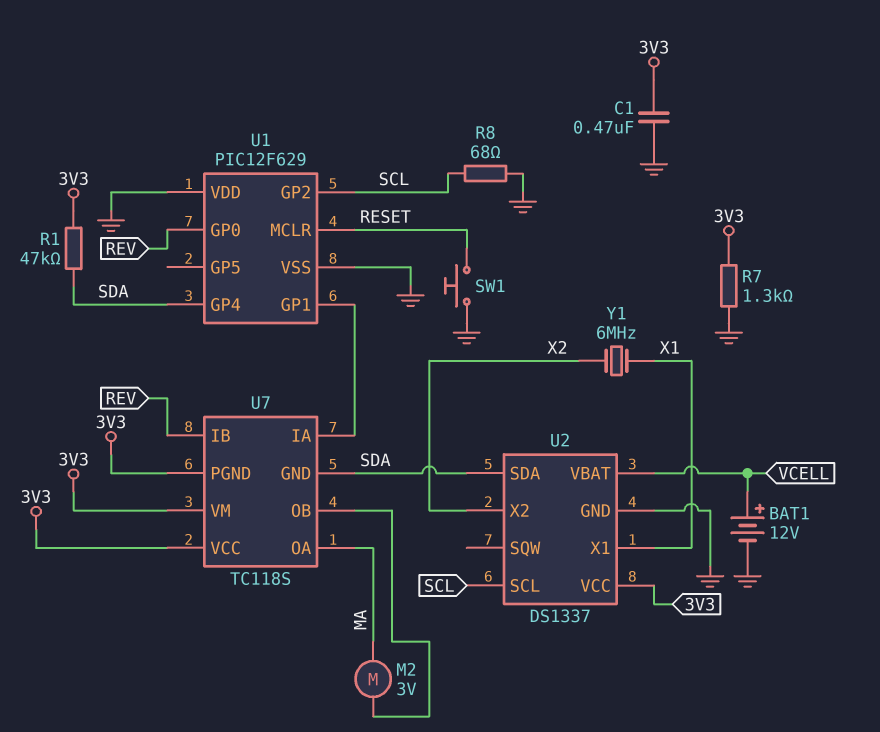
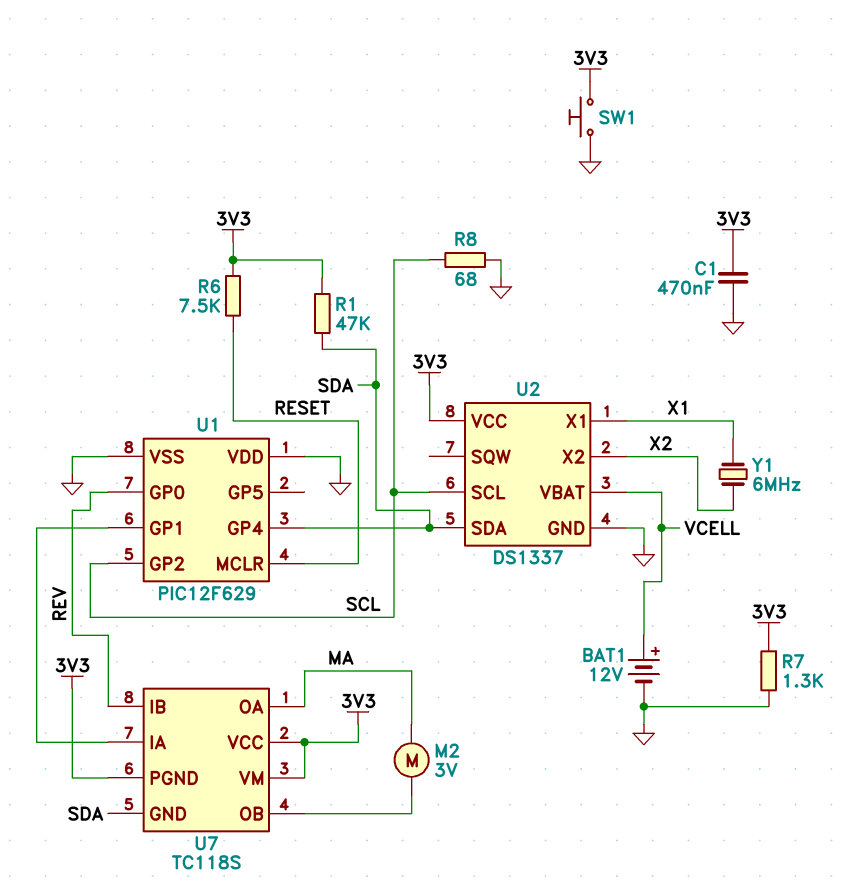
R6: none -> 7.5k (3V3, RESET)
SW1: button (GND, RESET) -> button (3V3, GND)

